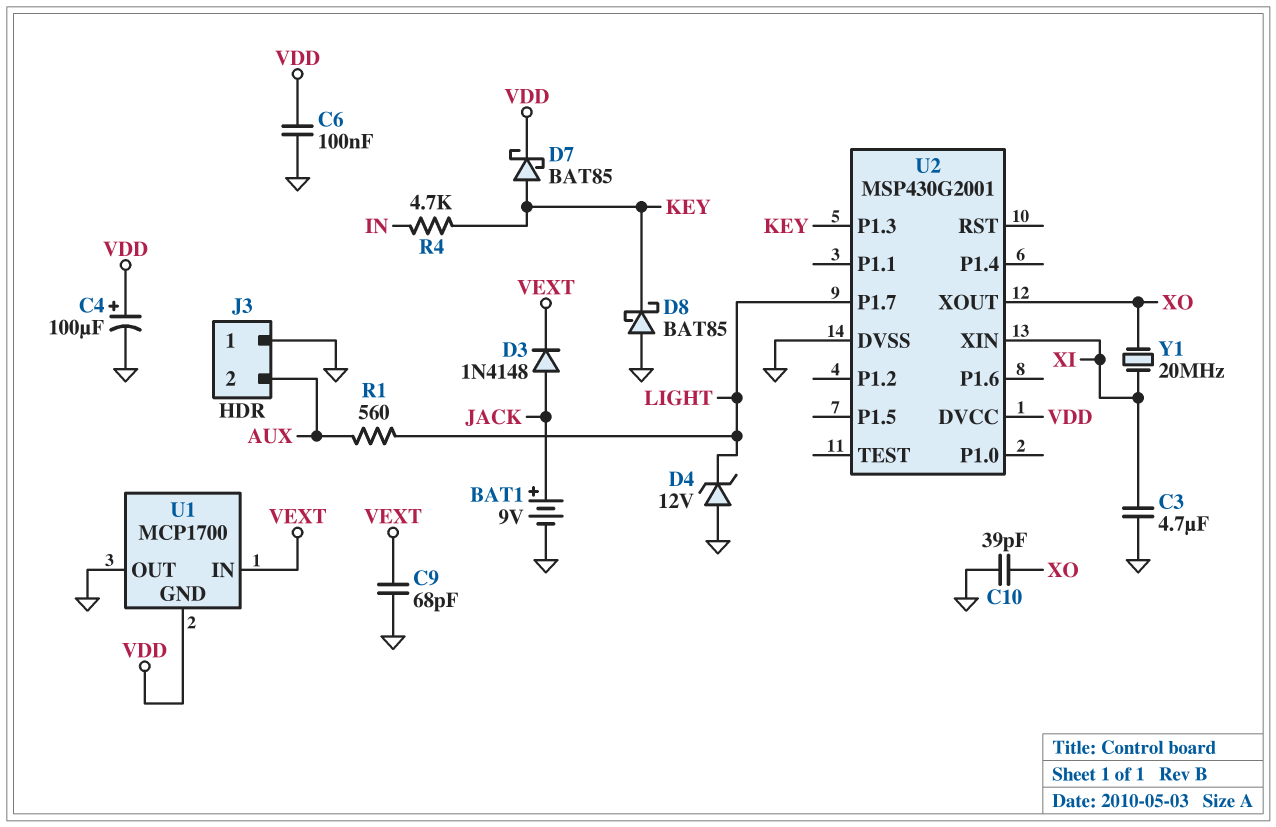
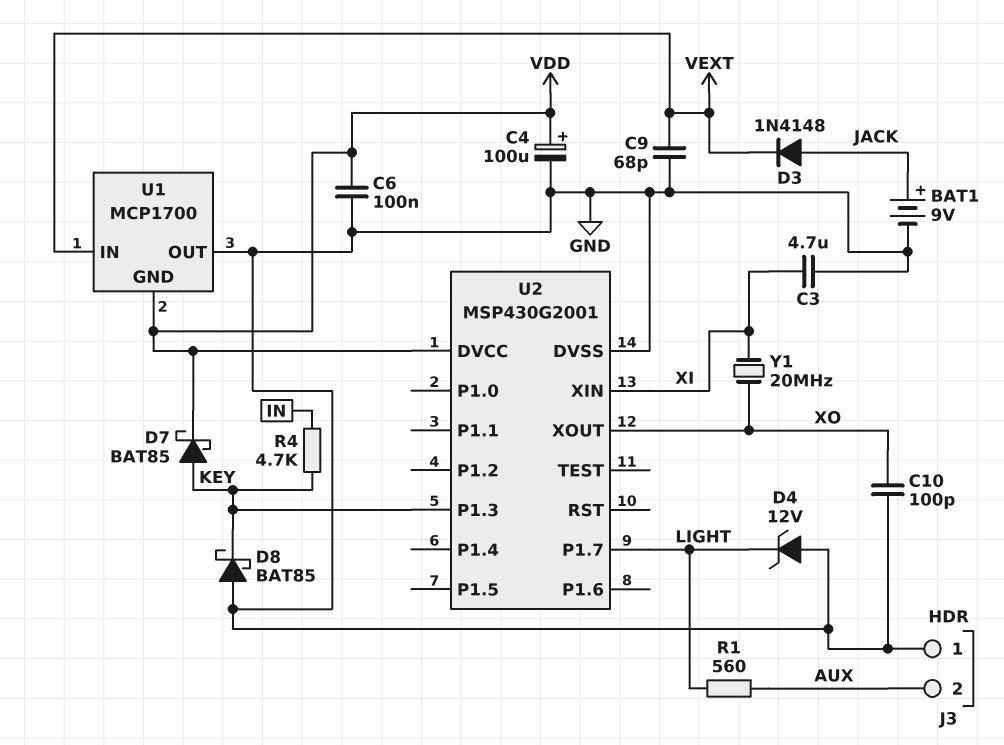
C10: 39pF (GND, XO) -> 100pF (GND, XO)

